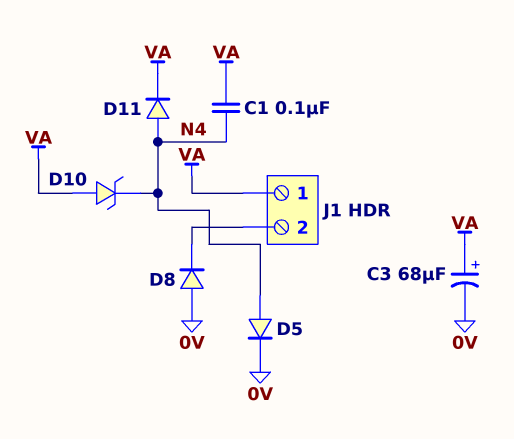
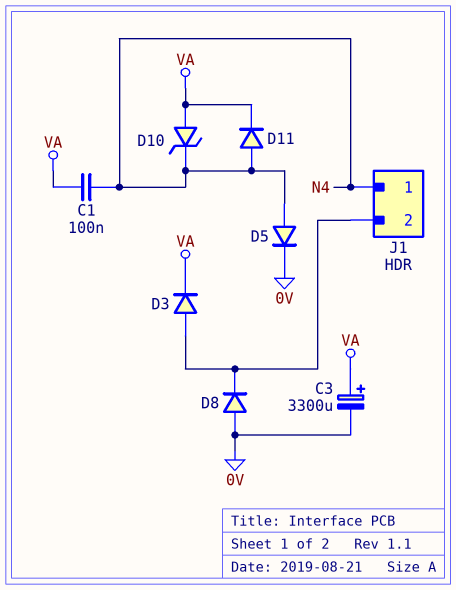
C3: 68uF (plus VA, minus 0V) -> 3300uF (plus VA, minus 0V)
D3: none -> diode (A J1/2, K VA)
J1 pin 1: VA -> N4

